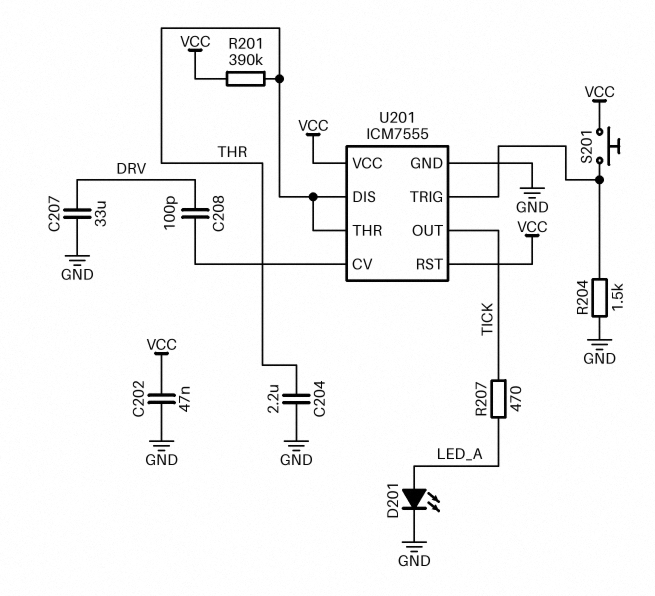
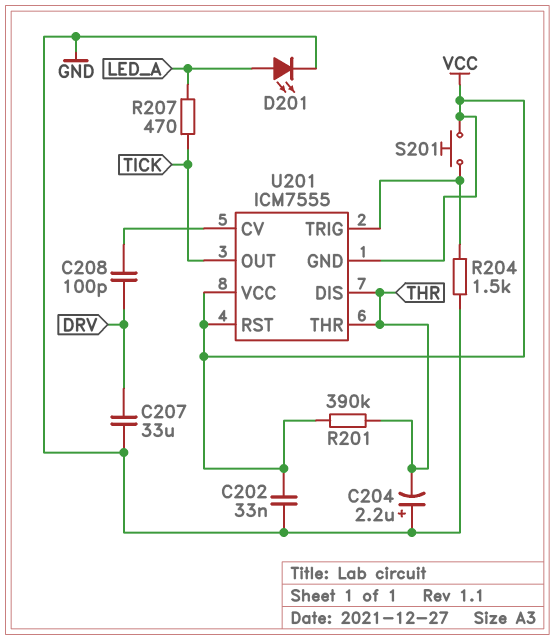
C202: 47nF (GND, VCC) -> 33nF (GND, VCC)
C204: 2.2uF (GND, THR) -> 2.2uF (plus GND, minus THR)
U201 pin GND: GND -> VCC

